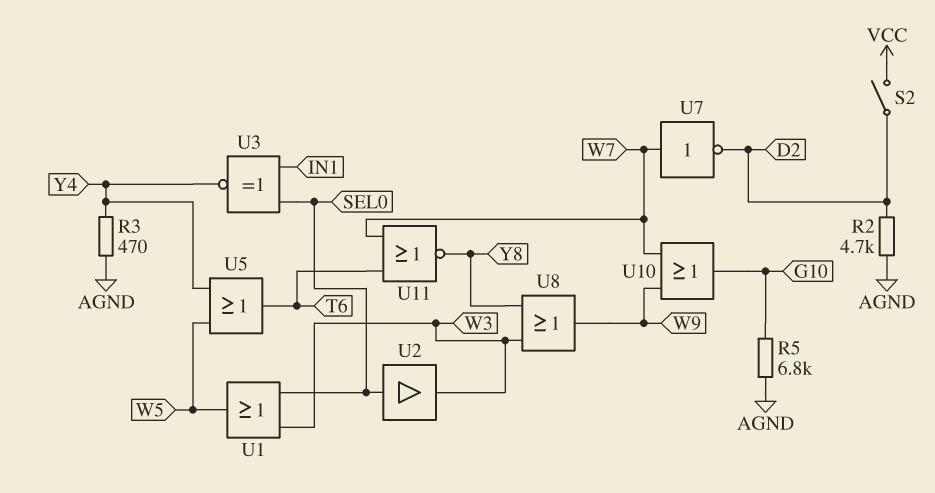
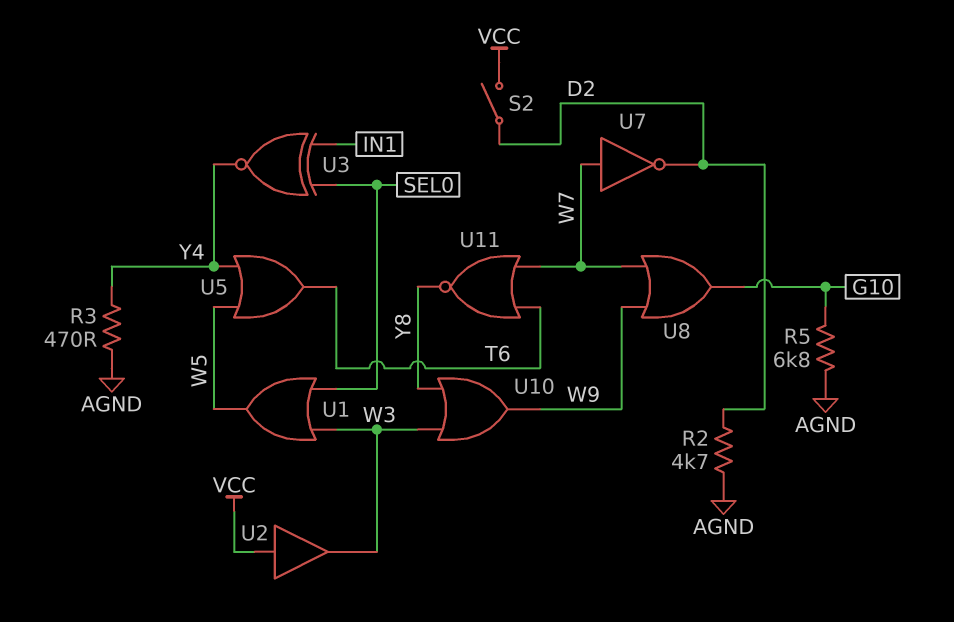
U2: buffer (in SEL0, out W3) -> buffer (in VCC, out W3)
U8: OR (in W3, in Y8, out W9) -> OR (in W7, in W9, out G10)
U10: OR (in W7, in W9, out G10) -> OR (in W3, in Y8, out W9)

